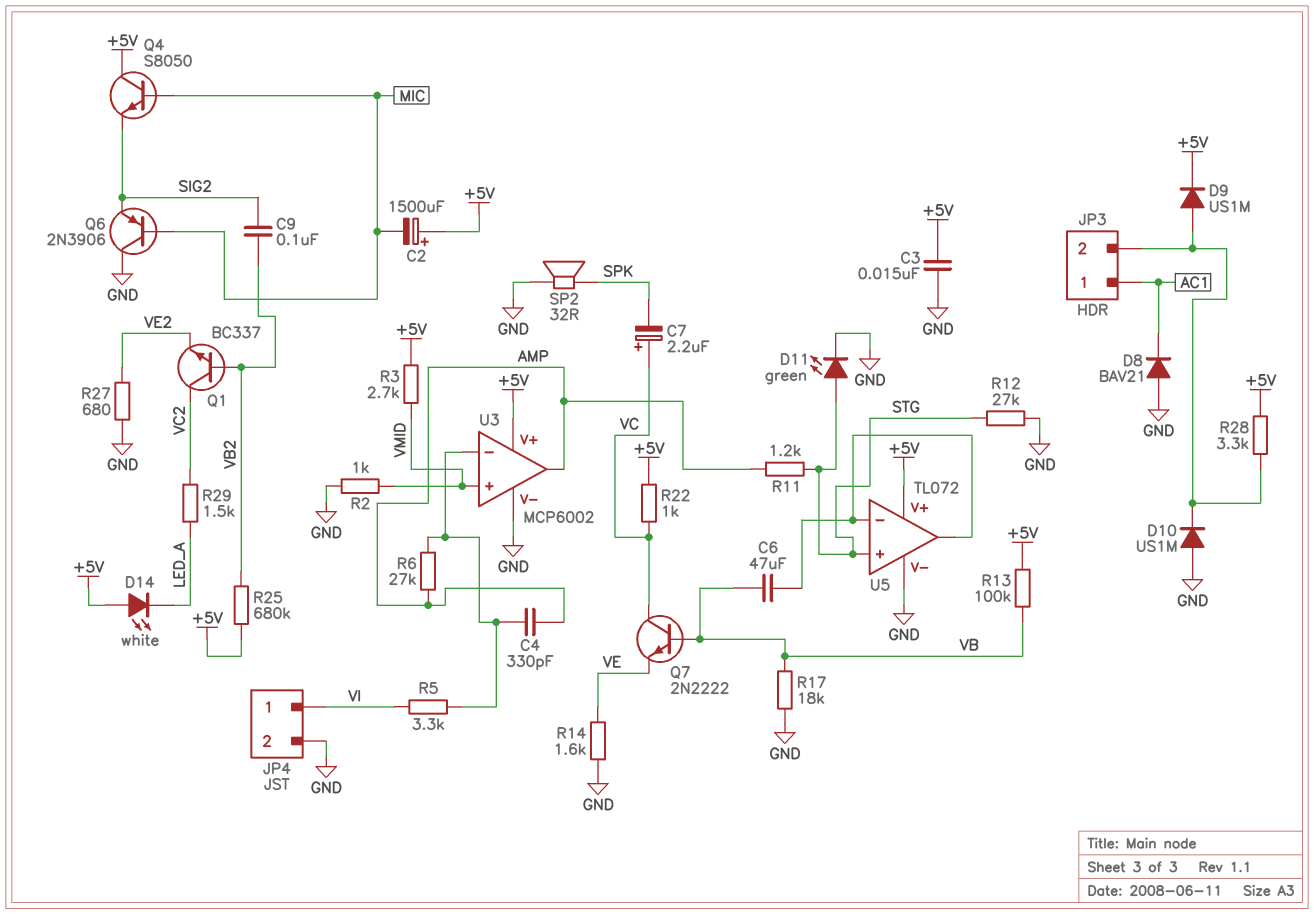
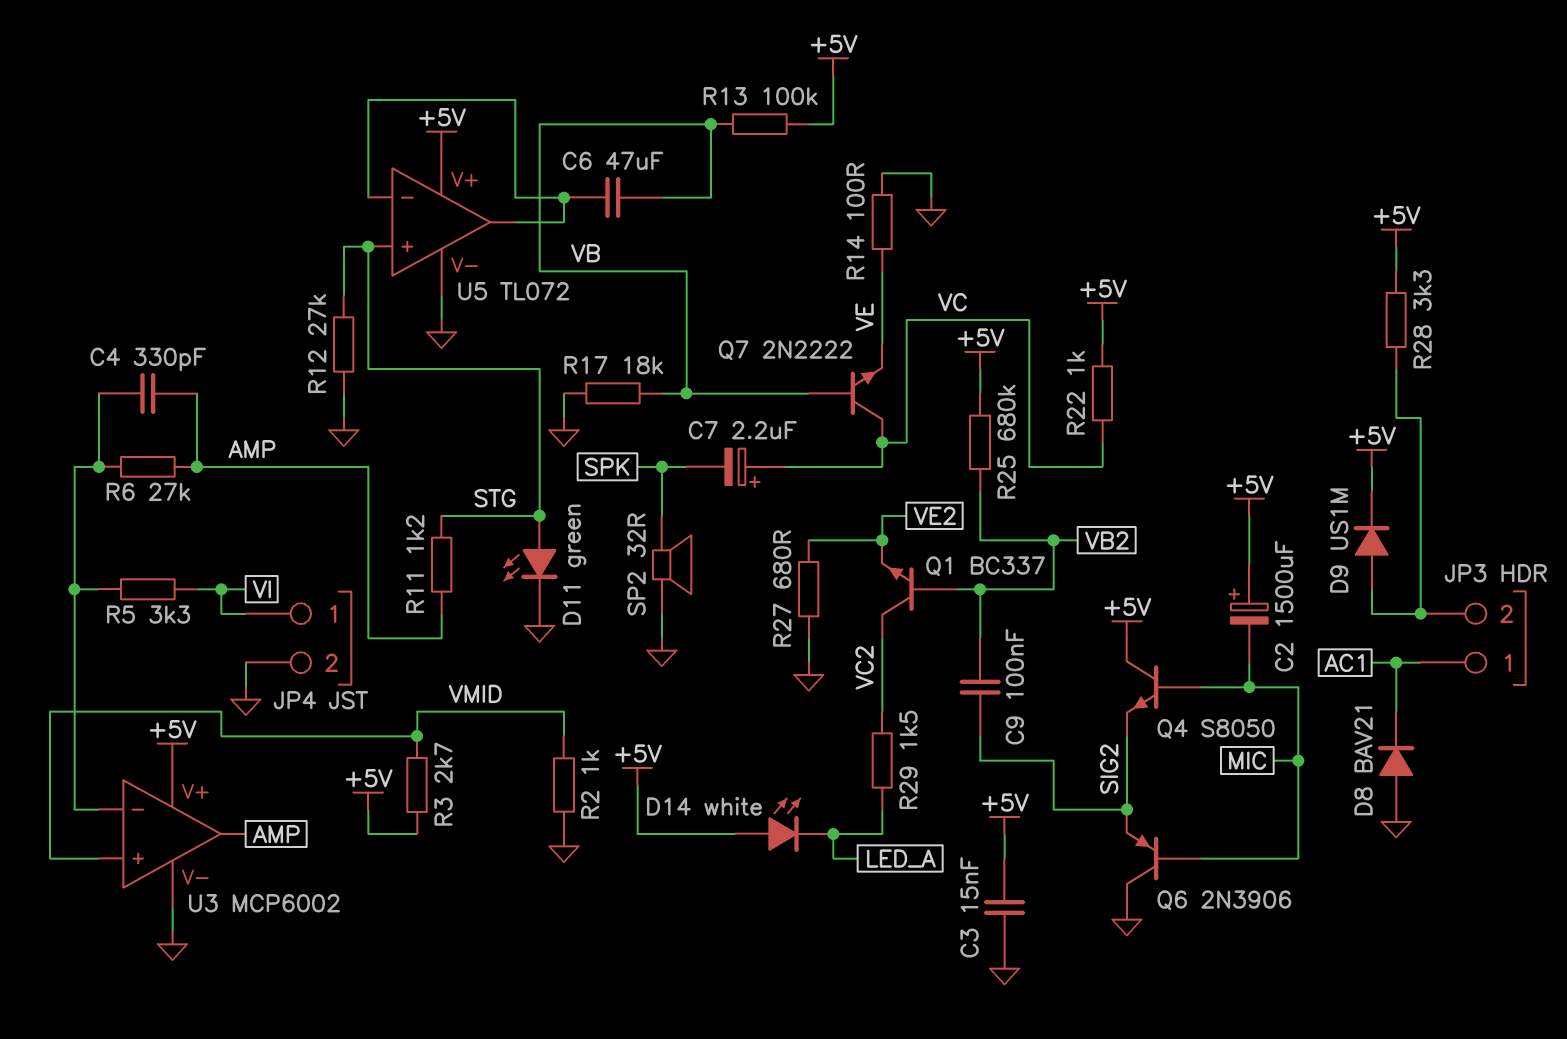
D10: diode US1M (A GND, K JP3/2) -> none
R14: 1.6k (GND, VE) -> 100 (GND, VE)

